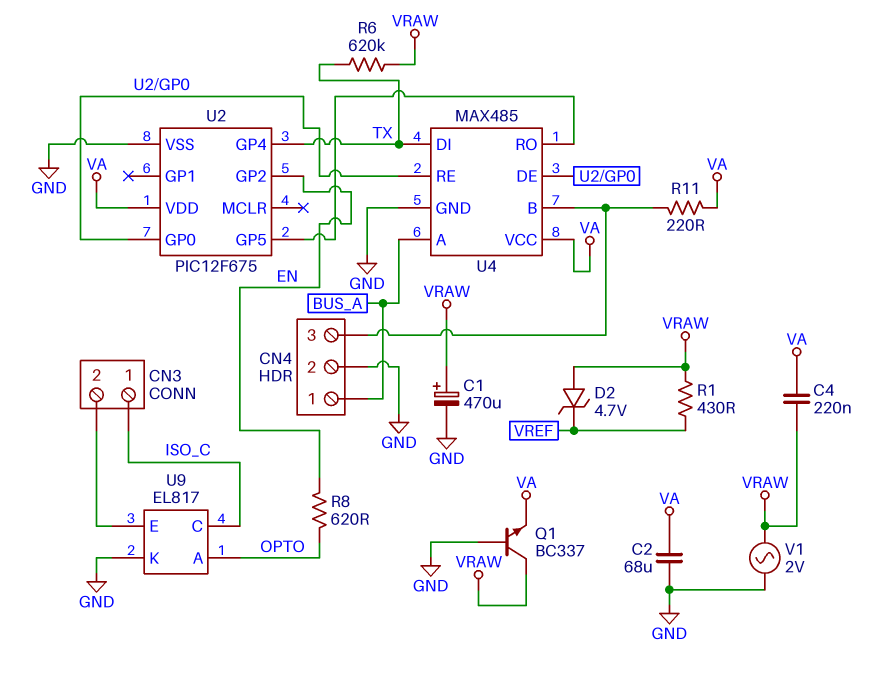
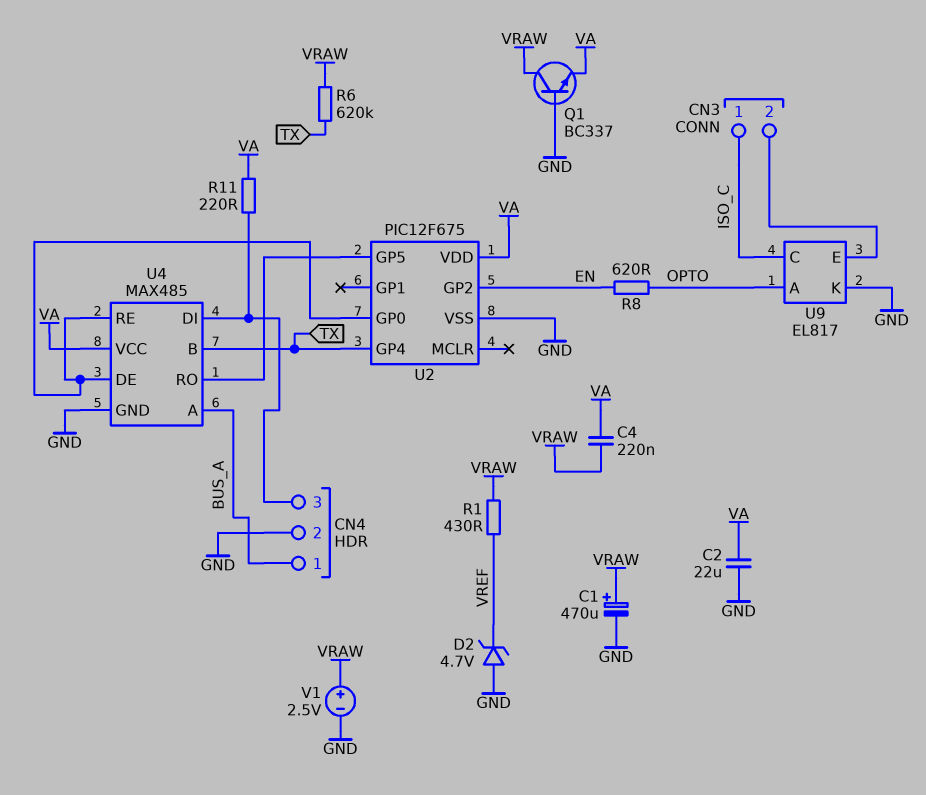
C2: 68uF (GND, VA) -> 22uF (GND, VA)
D2: zener 4.7V (A VRAW, K VREF) -> zener 4.7V (A GND, K VREF)
U4 pin B: CN4/3 -> TX
U4 pin DI: TX -> CN4/3
V1: AC 2V (GND, VRAW) -> 2.5V (plus VRAW, minus GND)

